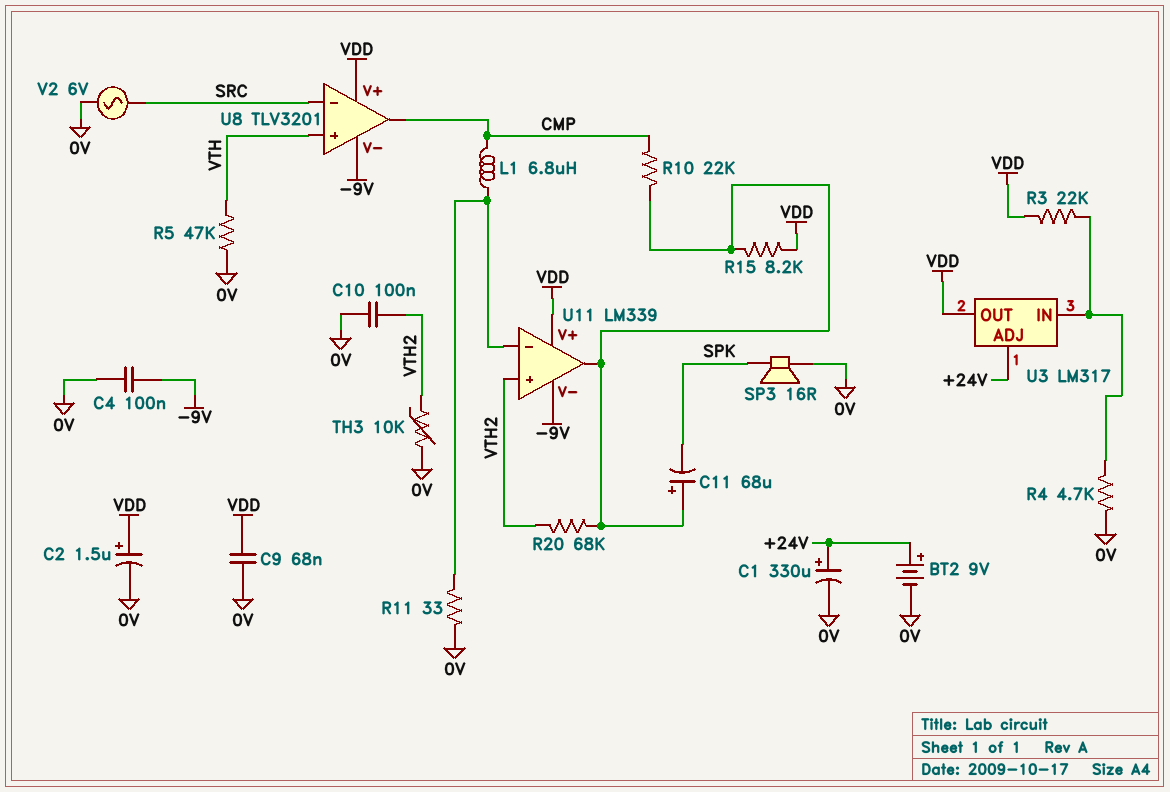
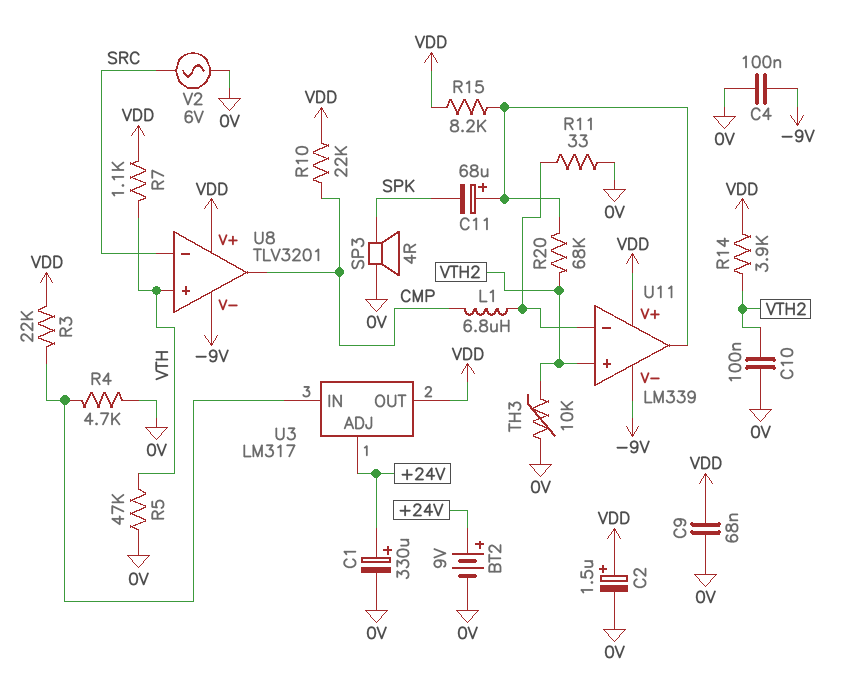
R7: none -> 1.1k (VDD, VTH)
R10: 22k (CMP, U11/out) -> 22k (CMP, VDD)
R14: none -> 3.9k (VDD, VTH2)
SP3: speaker 16R (0V, SPK) -> speaker 4R (0V, SPK)

